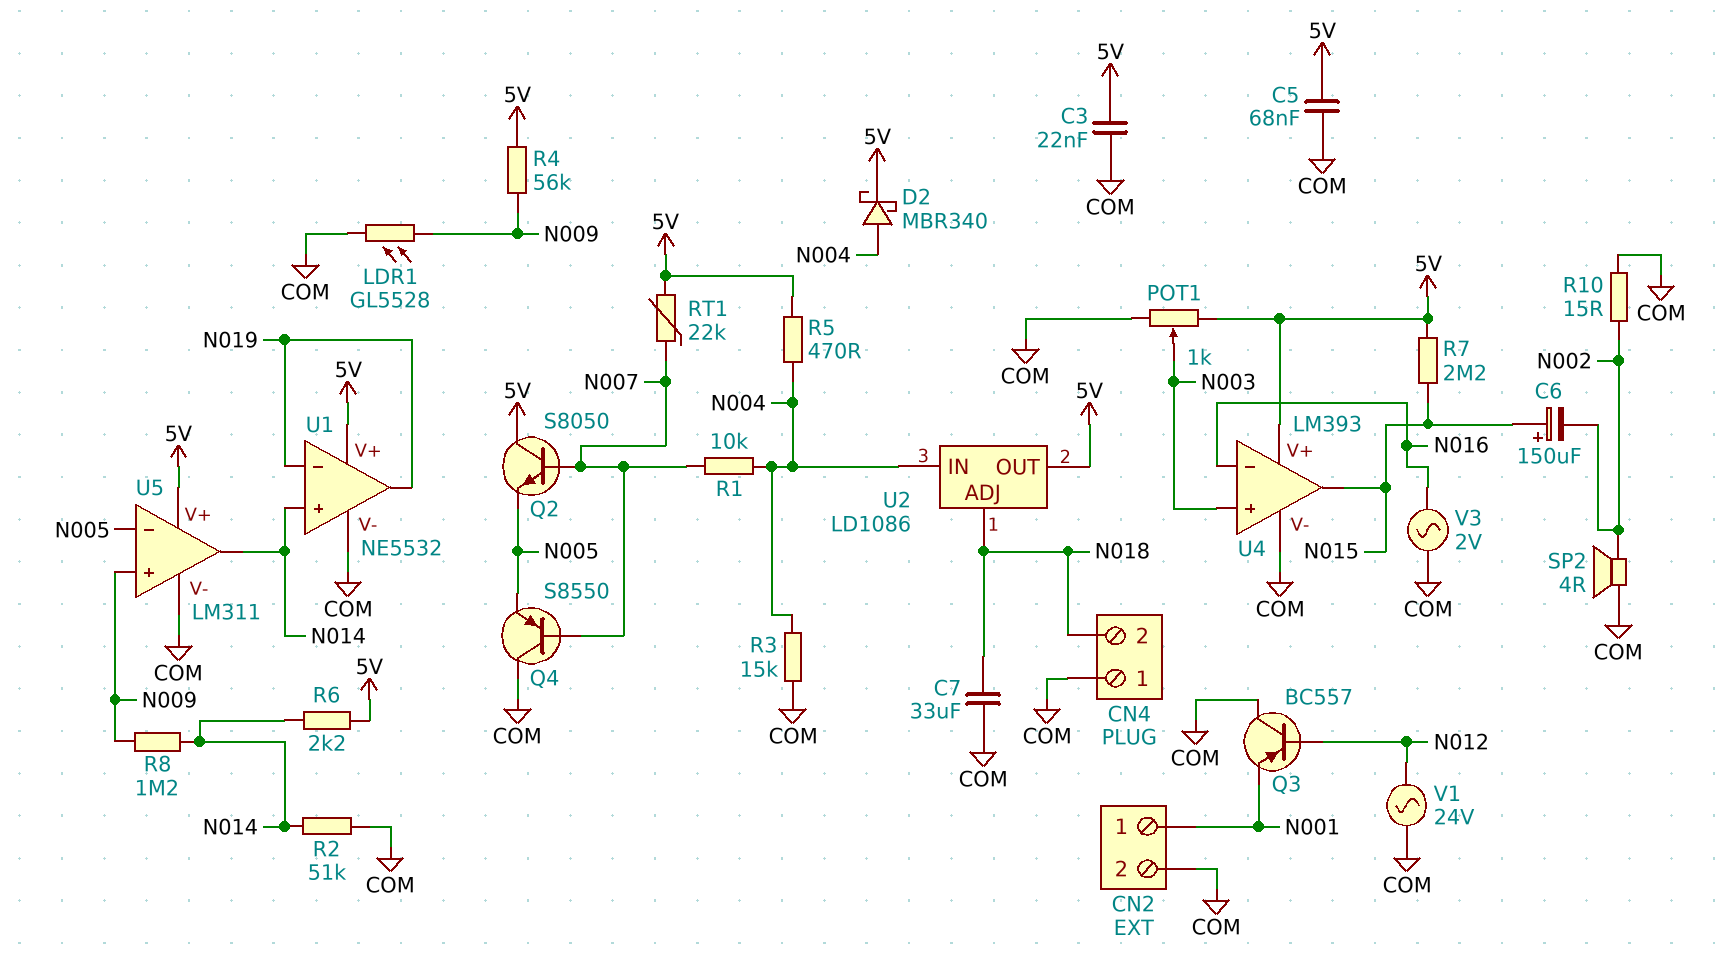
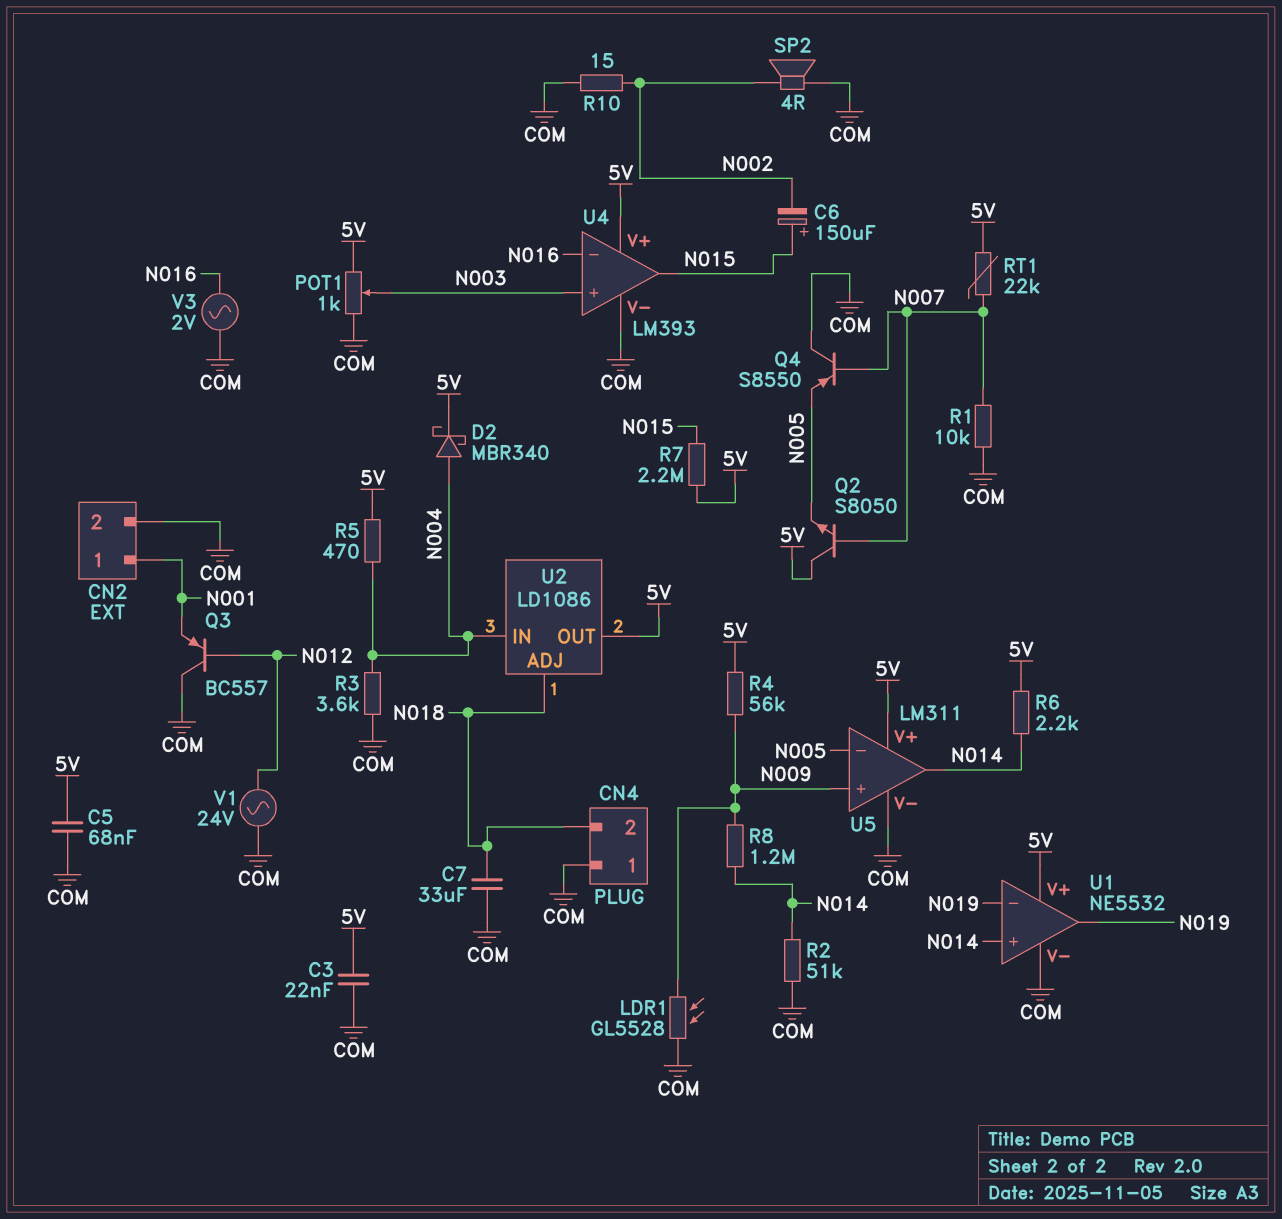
R1: 10k (N004, N007) -> 10k (COM, N007)
R3: 15k (COM, N004) -> 3.6k (COM, N004)

